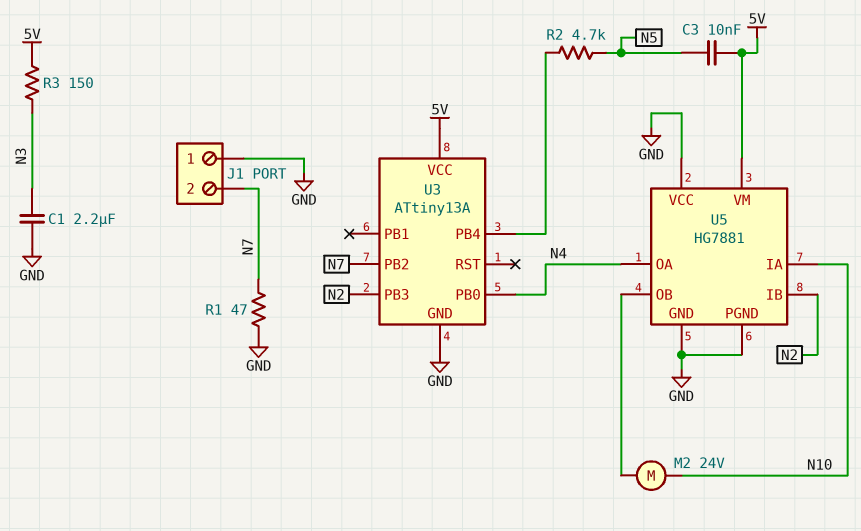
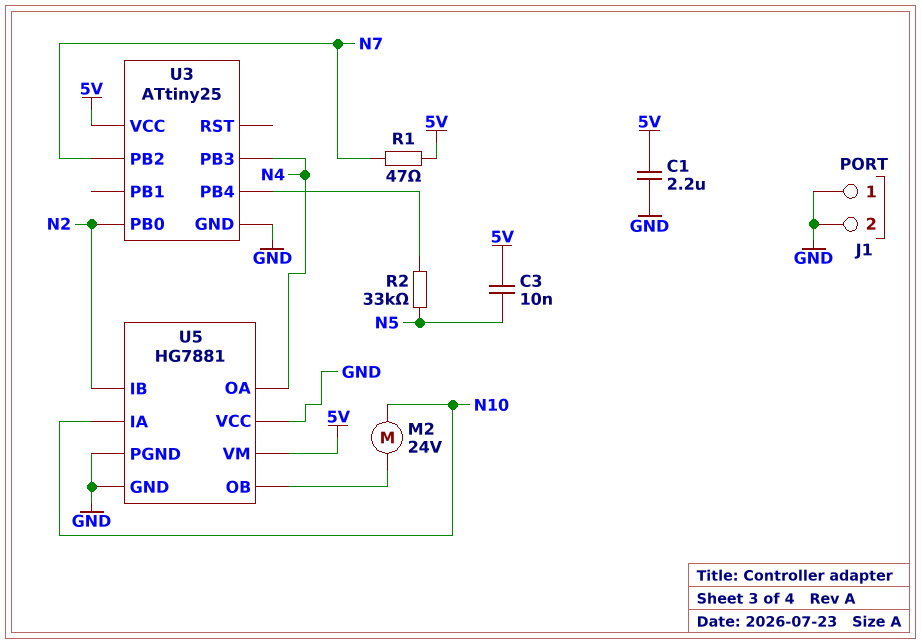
C1: 2.2uF (GND, N3) -> 2.2uF (5V, GND)
J1 pin 2: N7 -> GND
R1: 47 (GND, N7) -> 47 (5V, N7)
R2: 4.7k (N5, U3/PB4) -> 33k (N5, U3/PB4)
R3: 150 (5V, N3) -> none
U3: ATtiny13A -> ATtiny25
U3 pin PB0: N4 -> N2
U3 pin PB3: N2 -> N4

